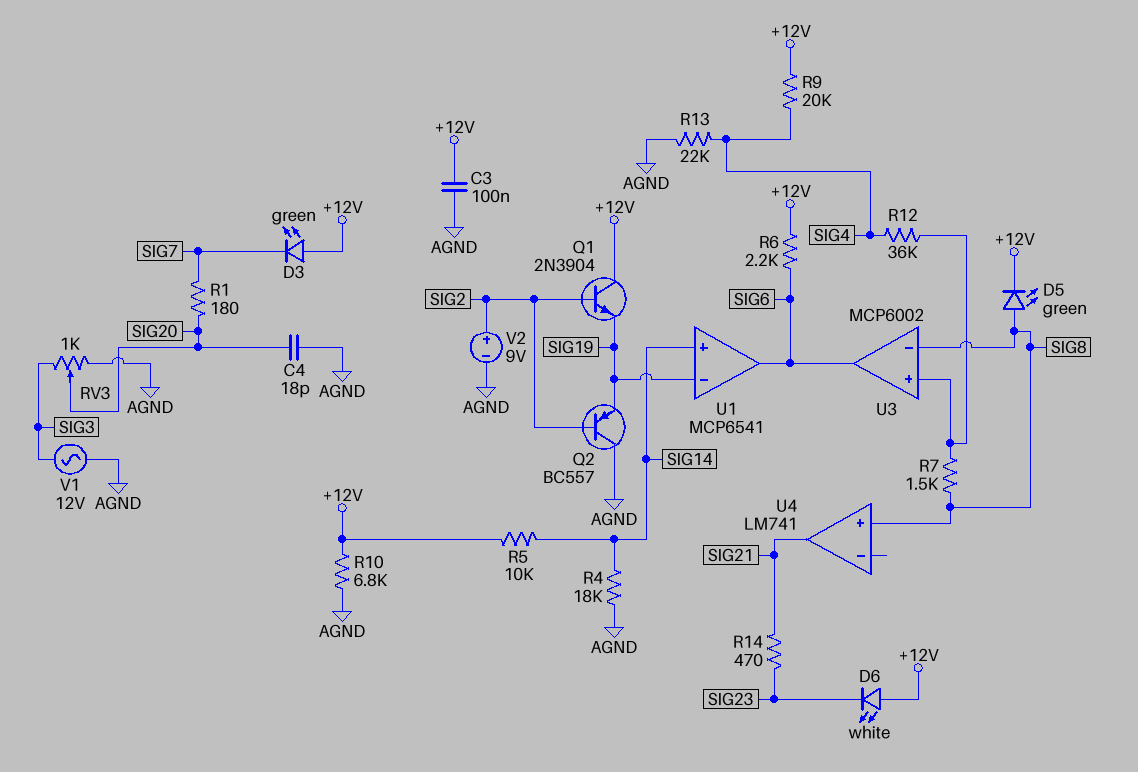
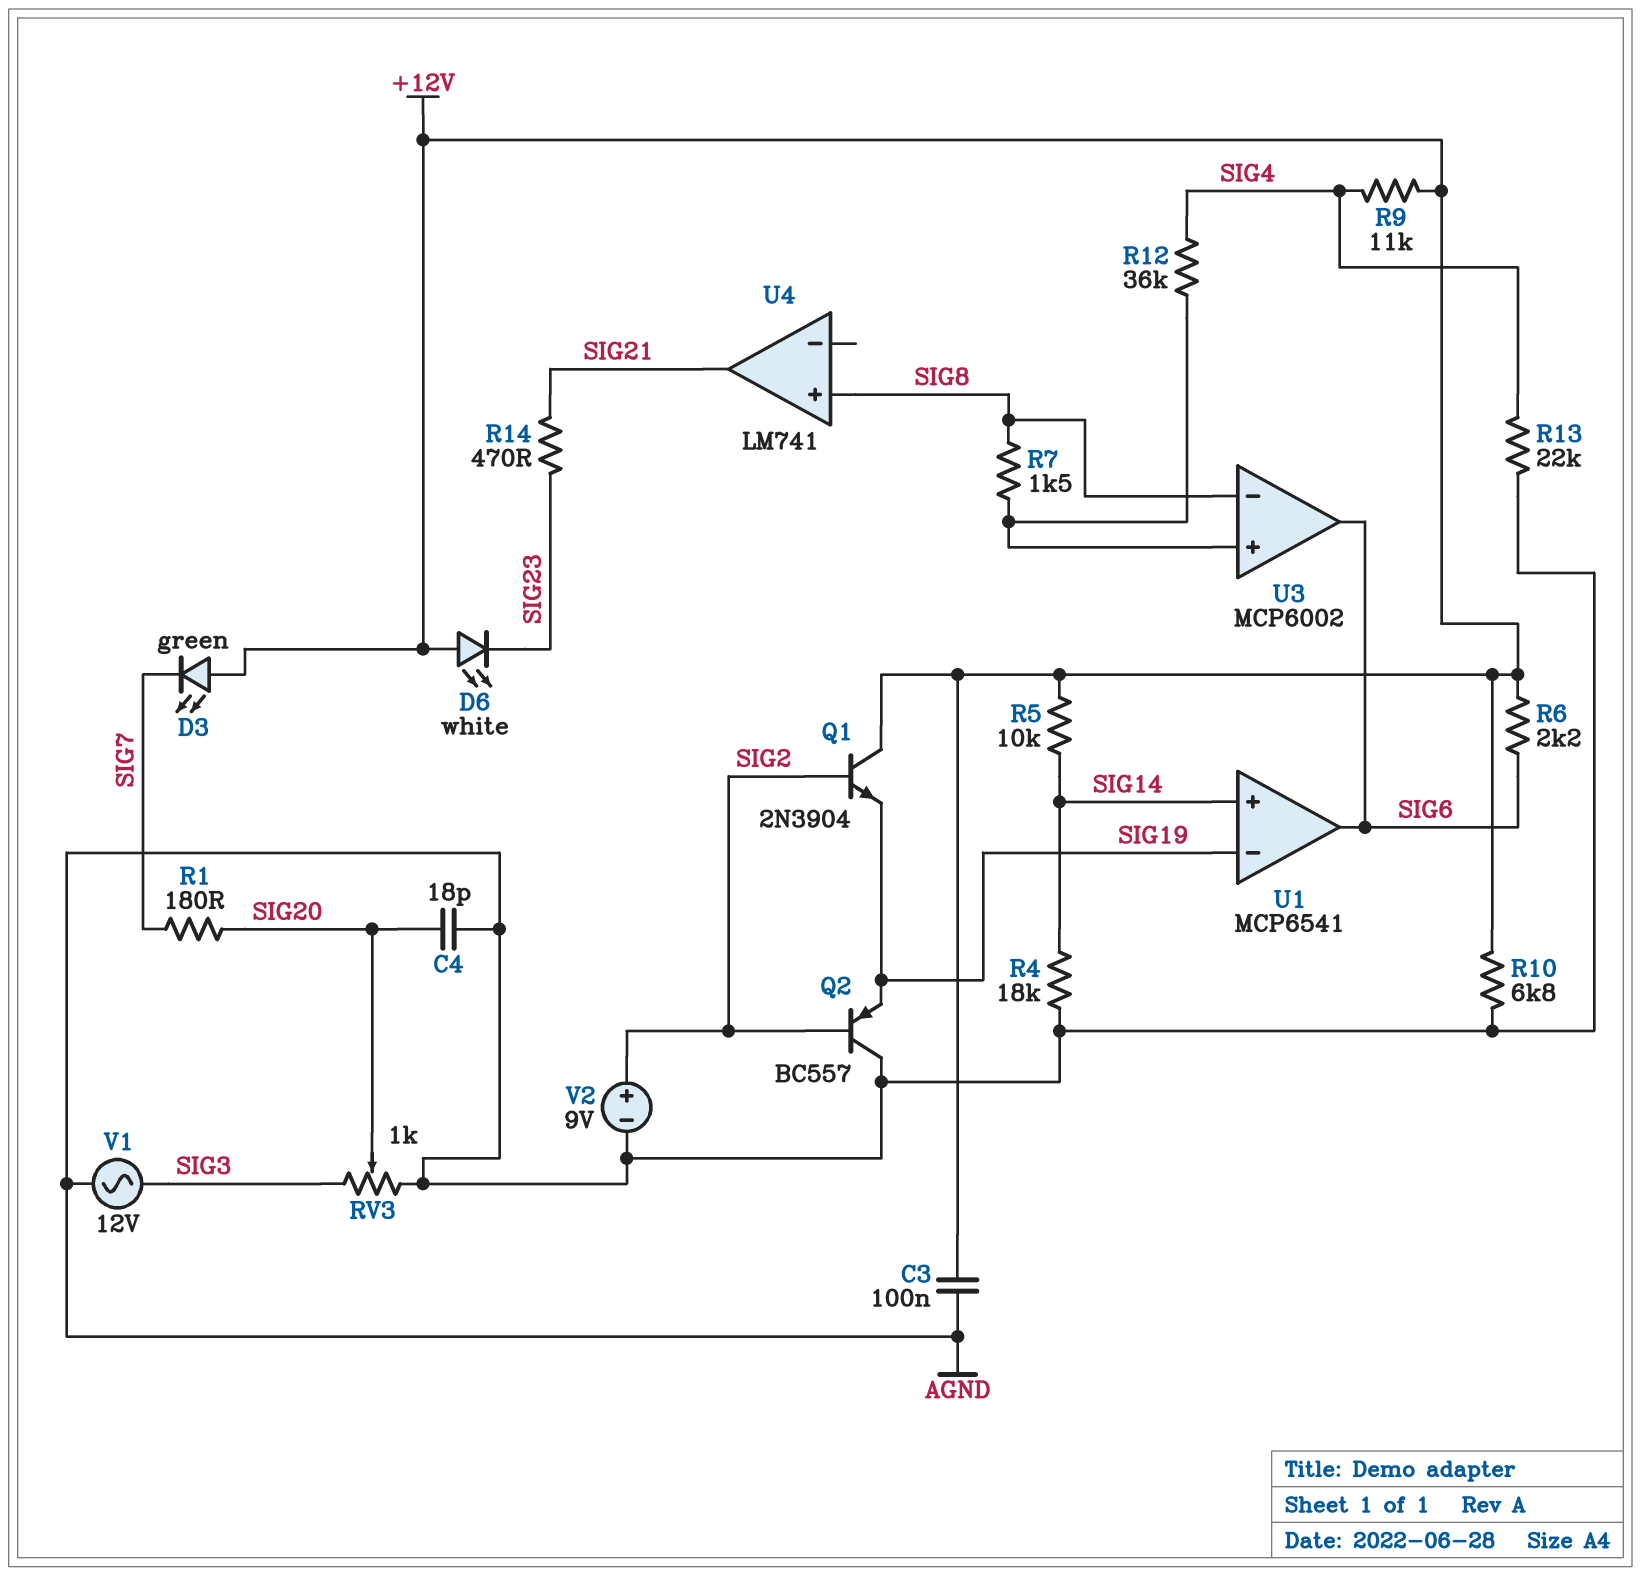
D5: LED green (A SIG8, K +12V) -> none
R9: 20k (+12V, SIG4) -> 11k (+12V, SIG4)

